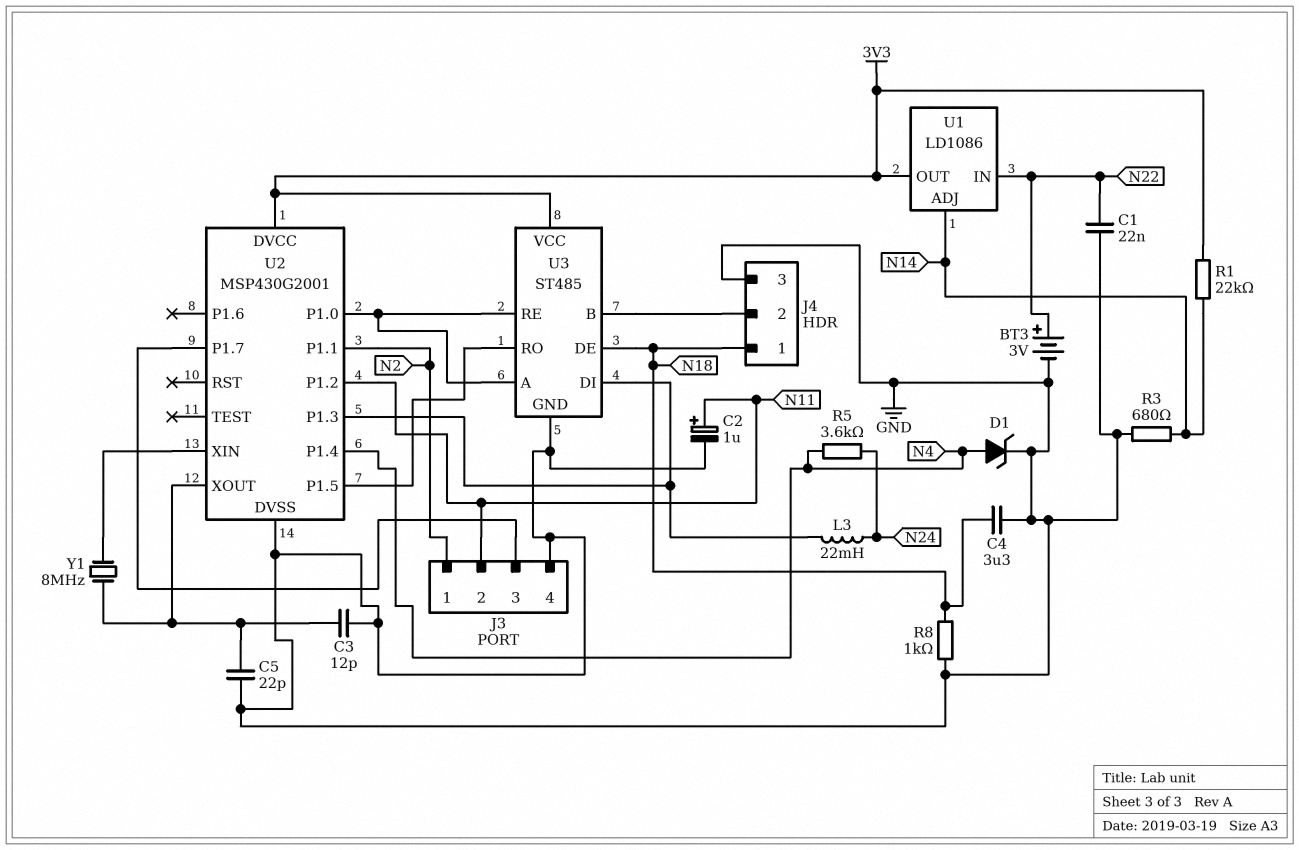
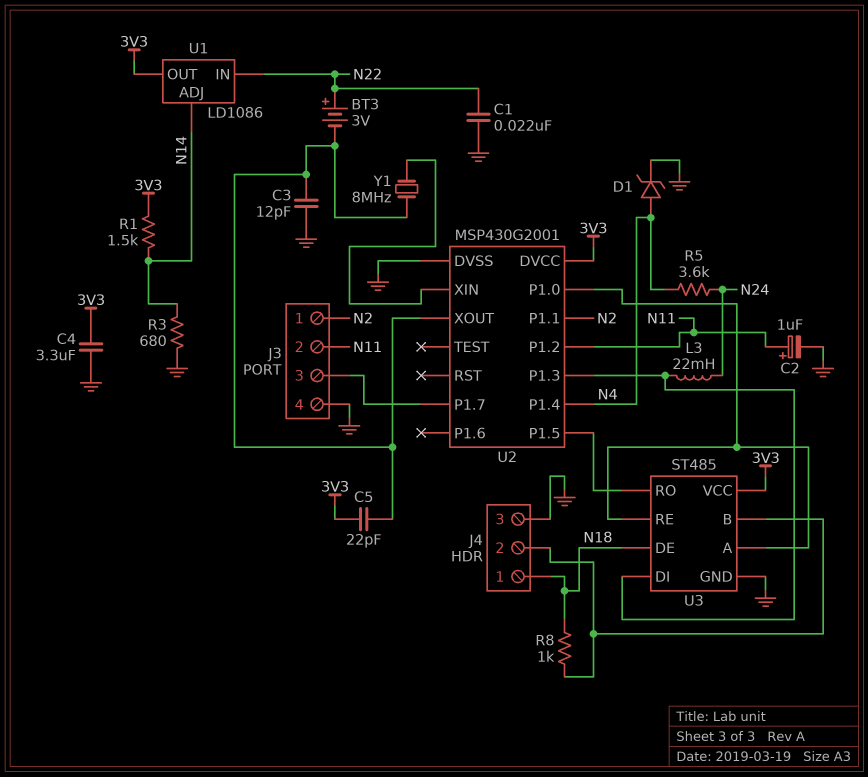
BT3: 3V (plus N22, minus GND) -> 3V (plus N22, minus U2/XOUT)
C4: 3.3uF (GND, N18) -> 3.3uF (3V3, GND)
C5: 22pF (GND, U2/XOUT) -> 22pF (3V3, U2/XOUT)
R1: 22k (3V3, N14) -> 1.5k (3V3, N14)
R8: 1k (GND, N18) -> 1k (J4/2, N18)

